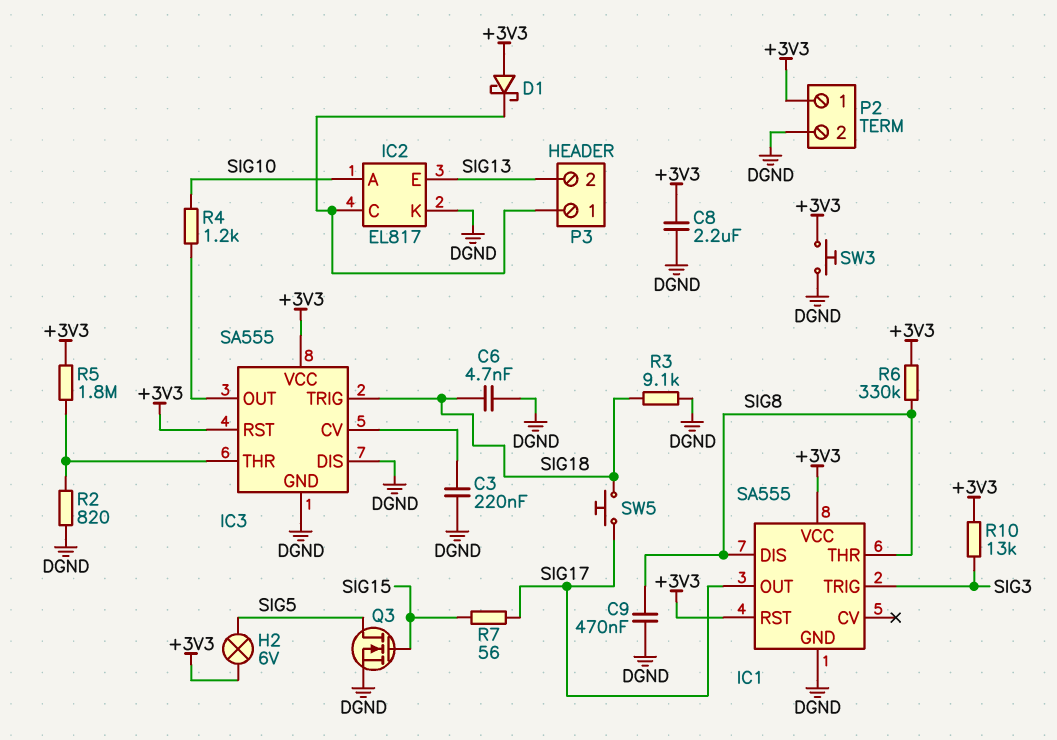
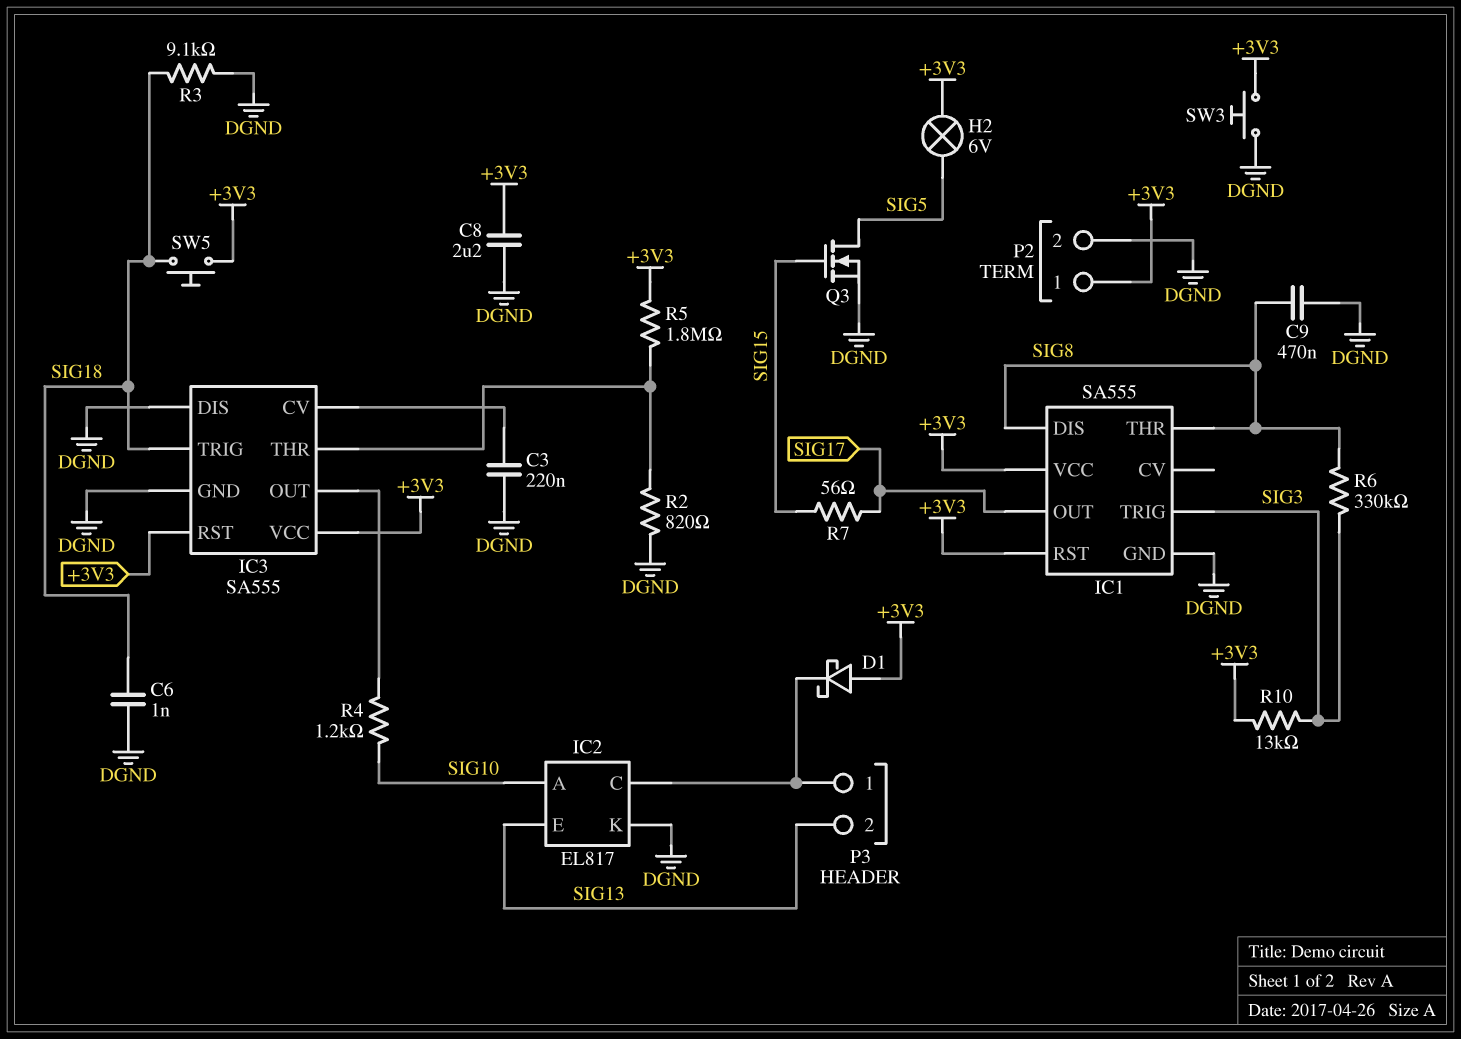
C6: 4.7nF (DGND, SIG18) -> 1nF (DGND, SIG18)
R6: 330k (+3V3, SIG8) -> 330k (SIG3, SIG8)
SW5: button (SIG17, SIG18) -> button (+3V3, SIG18)

